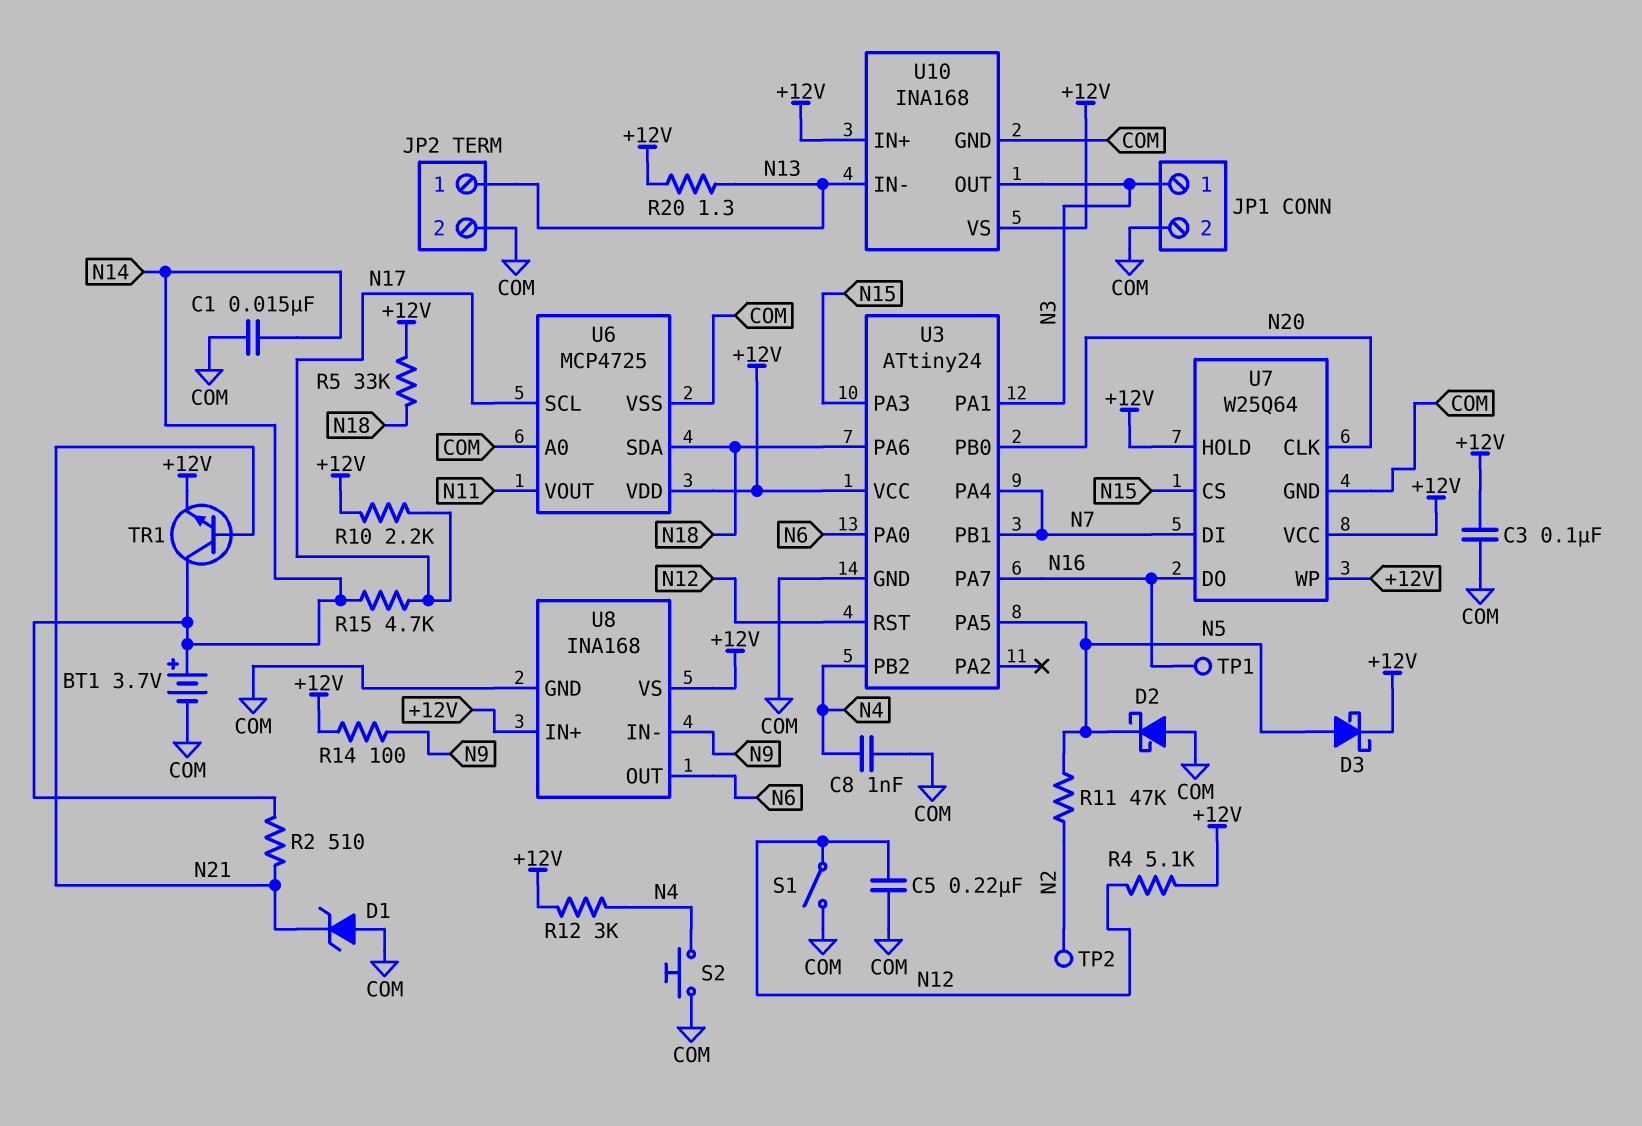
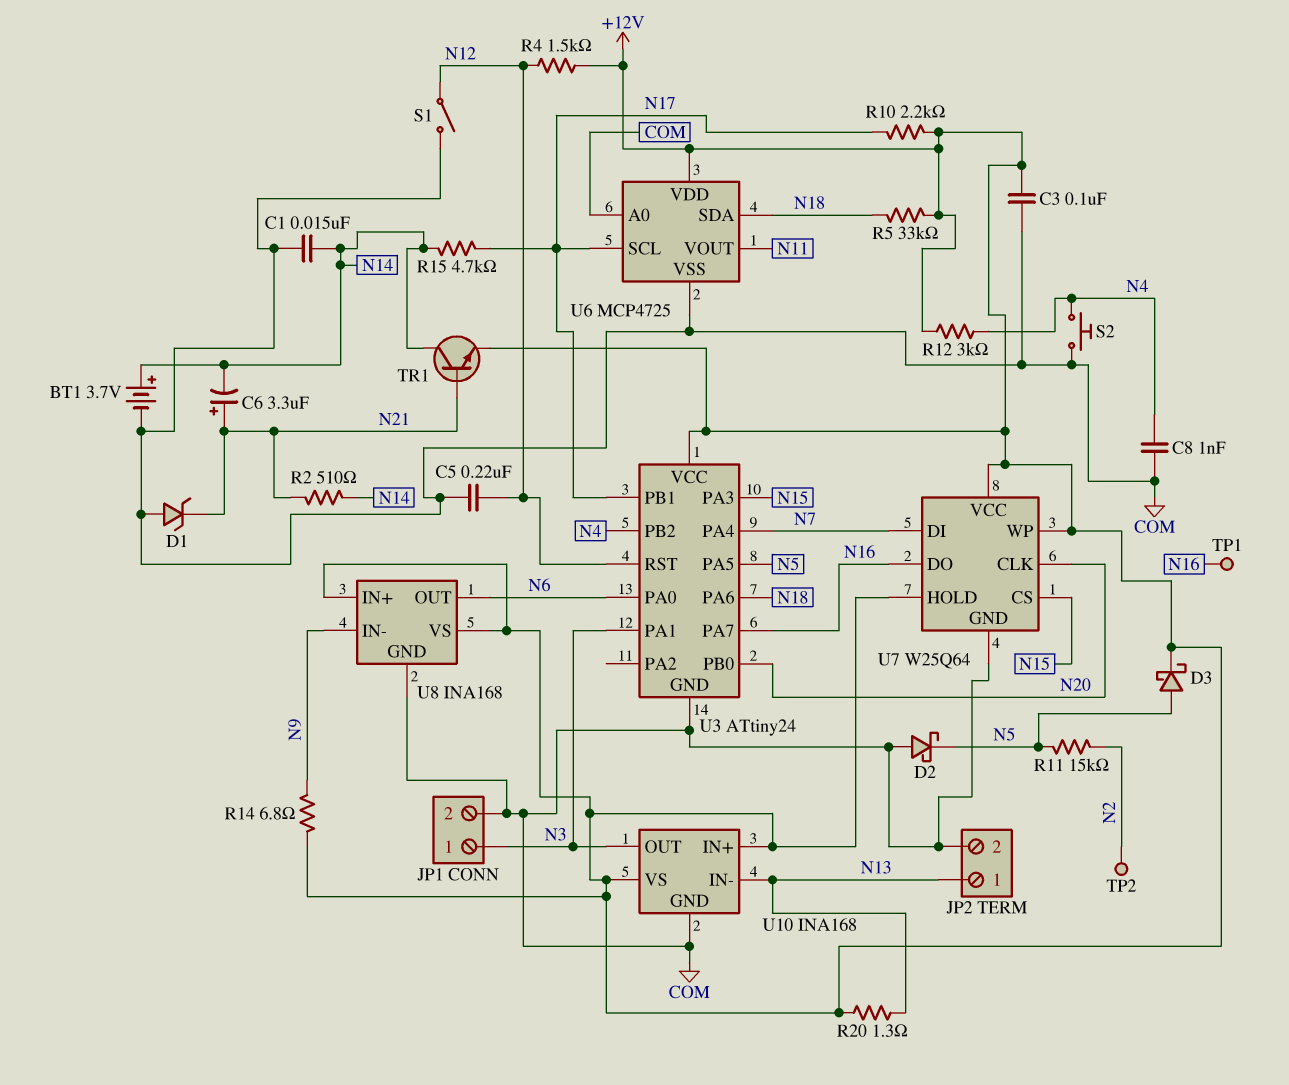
C6: none -> 3.3uF (plus N21, minus N14)
R4: 5.1k (+12V, N12) -> 1.5k (+12V, N12)
R11: 47k (N2, N5) -> 15k (N2, N5)
R14: 100 (+12V, N9) -> 6.8 (+12V, N9)
U3 pin PB1: N7 -> N17

